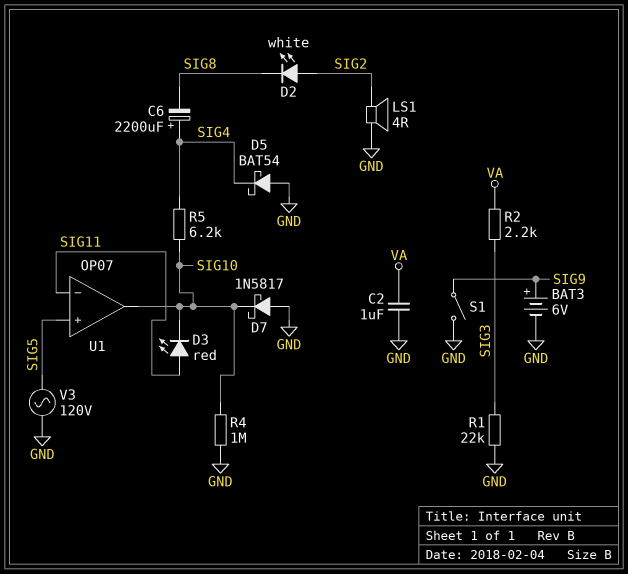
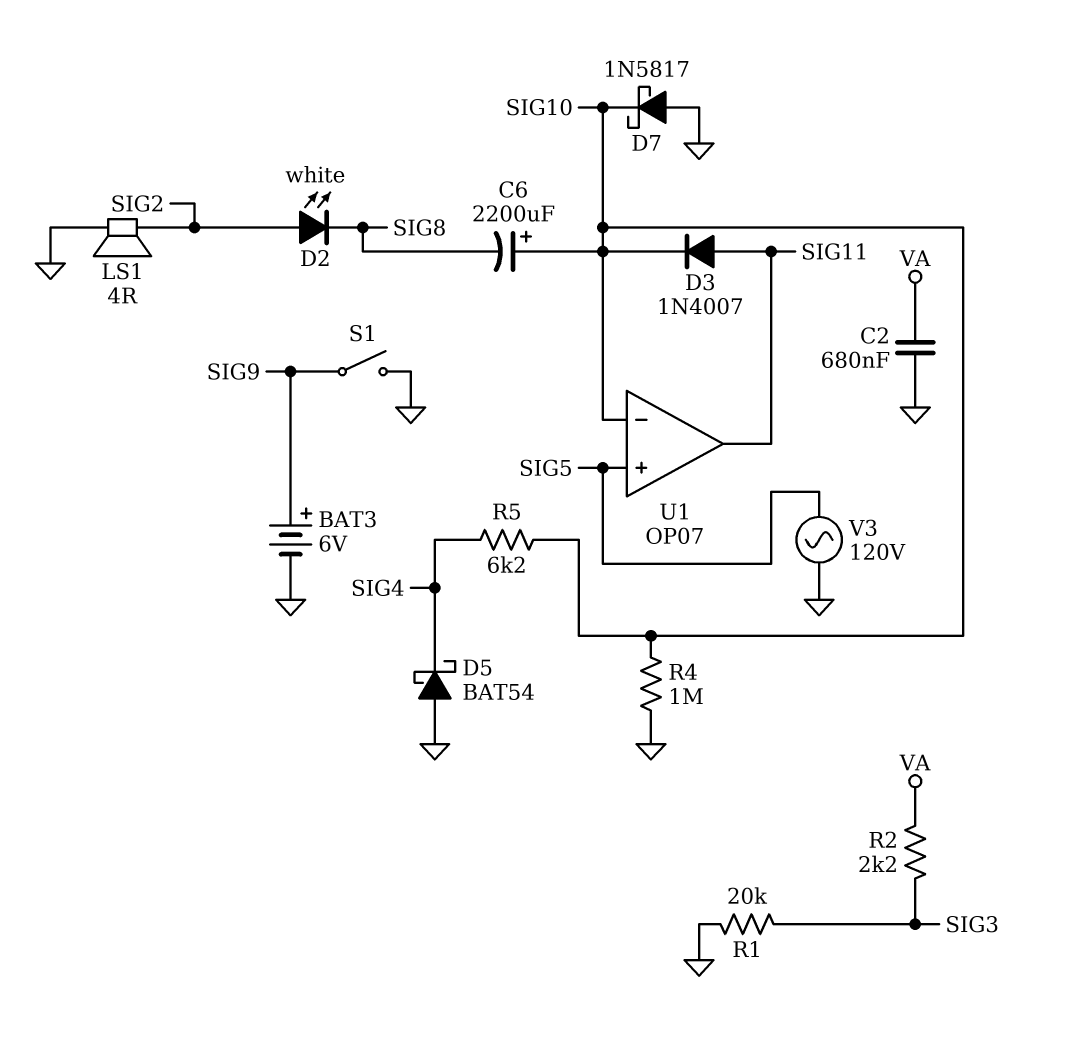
C2: 1uF (GND, VA) -> 680nF (GND, VA)
C6: 2200uF (plus SIG4, minus SIG8) -> 2200uF (plus SIG10, minus SIG8)
D3: LED red (A SIG11, K SIG10) -> diode 1N4007 (A SIG11, K SIG10)
R1: 22k (GND, SIG3) -> 20k (GND, SIG3)
U1 pin in-: SIG11 -> SIG10
U1 pin out: SIG10 -> SIG11

